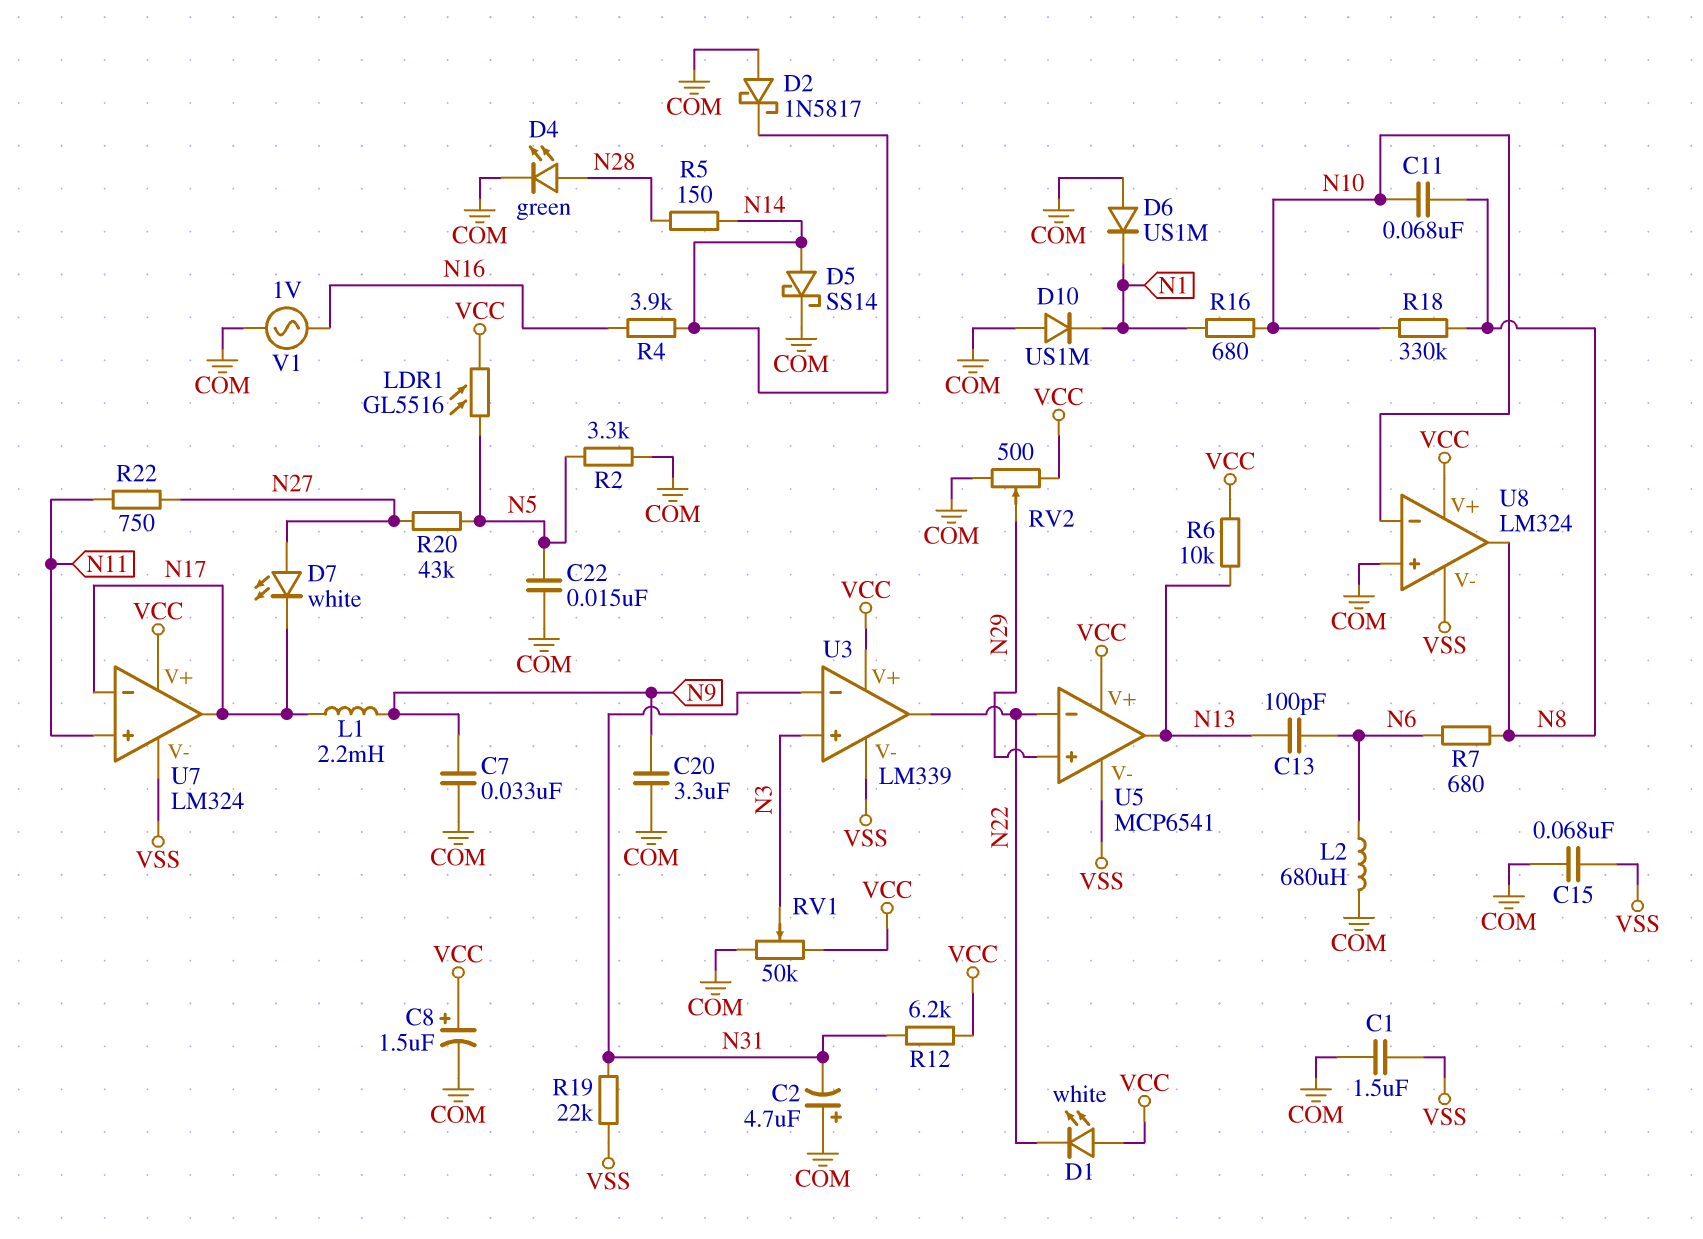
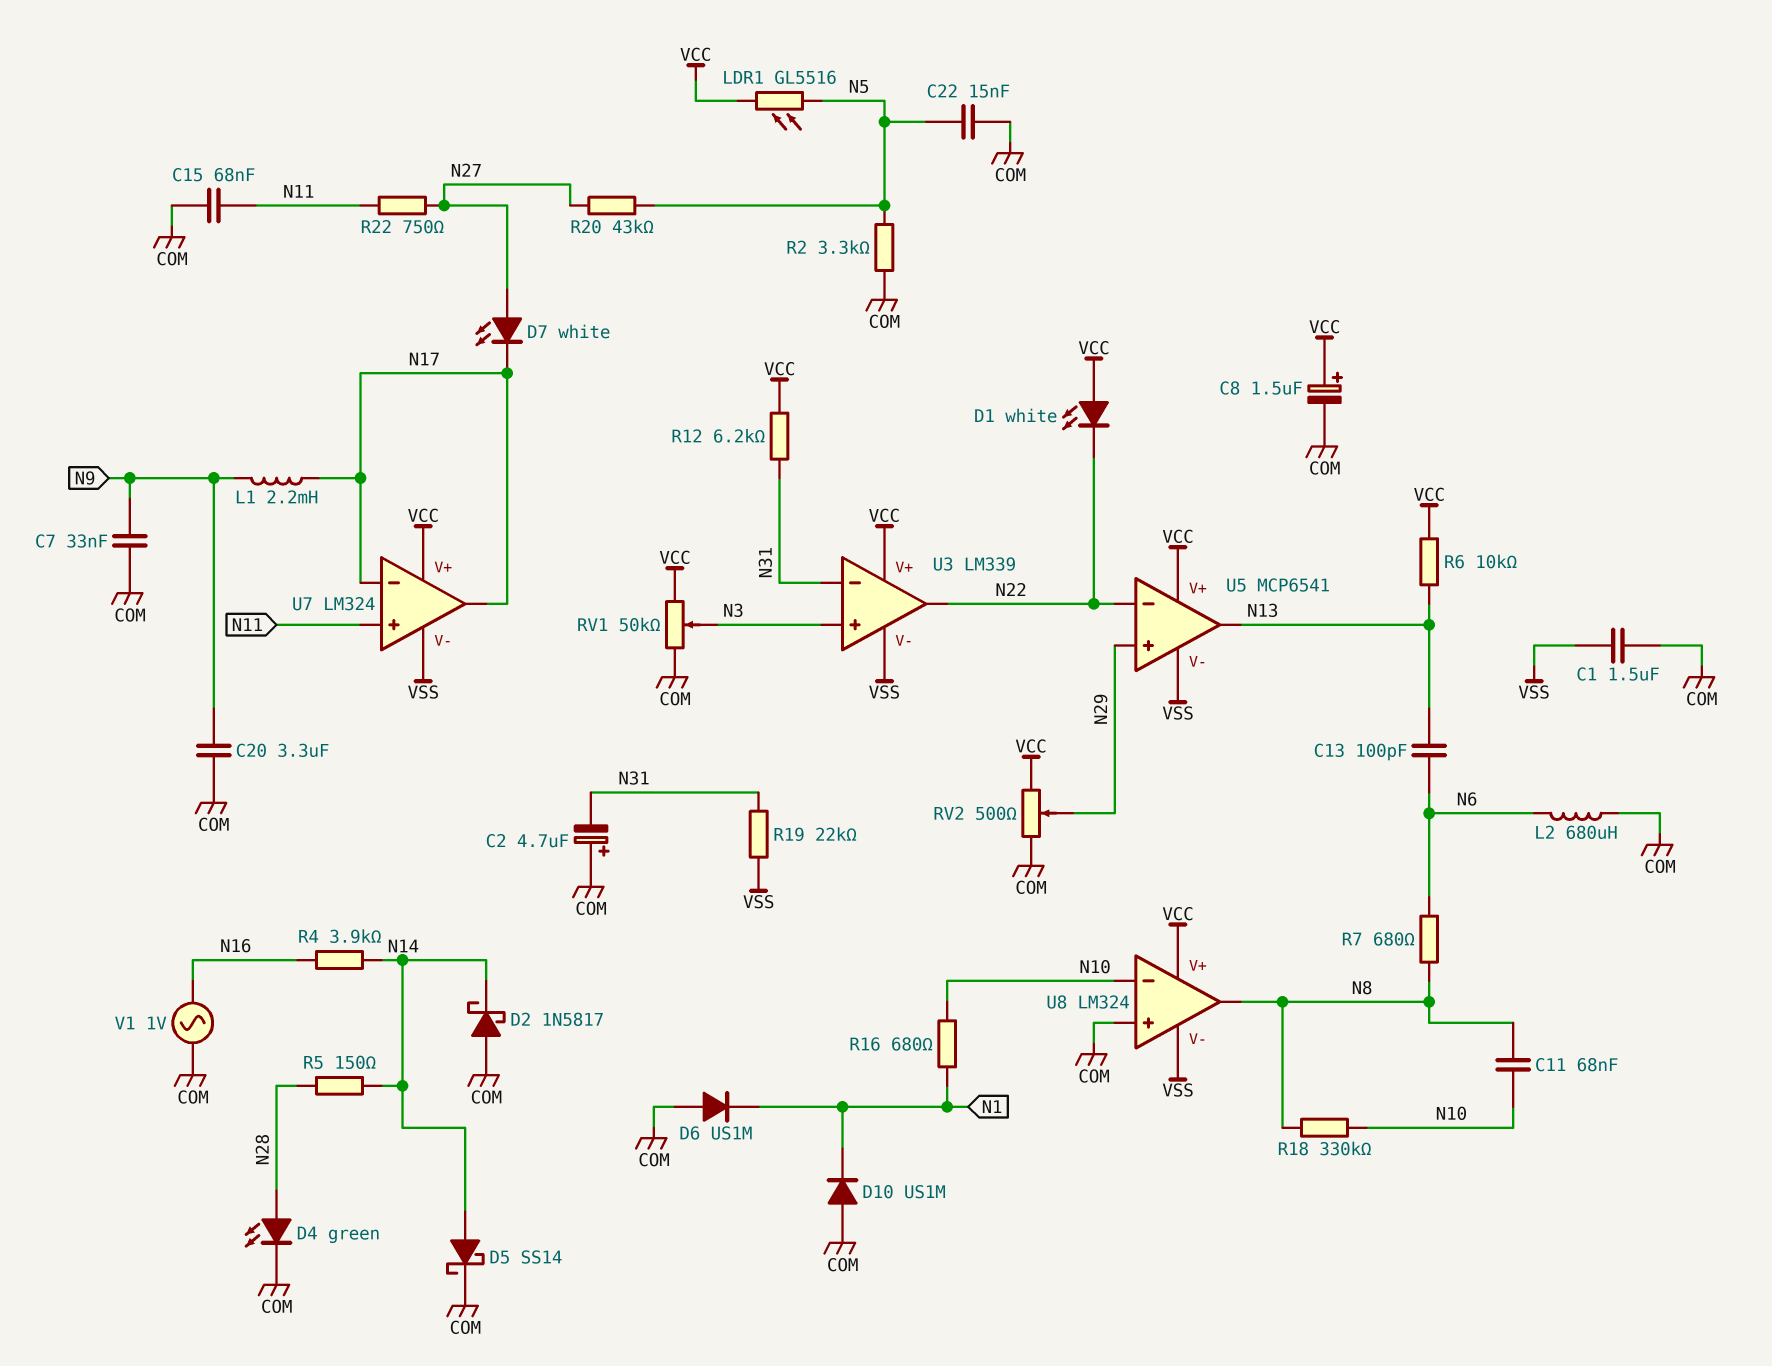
C15: 68nF (COM, VSS) -> 68nF (COM, N11)

